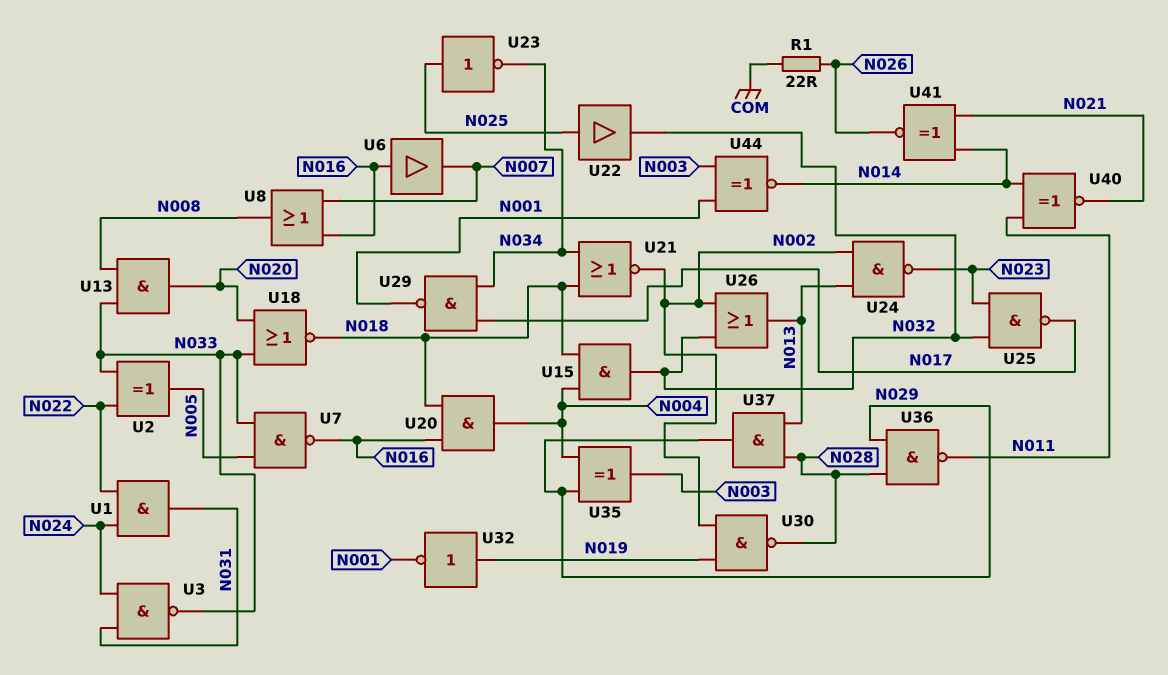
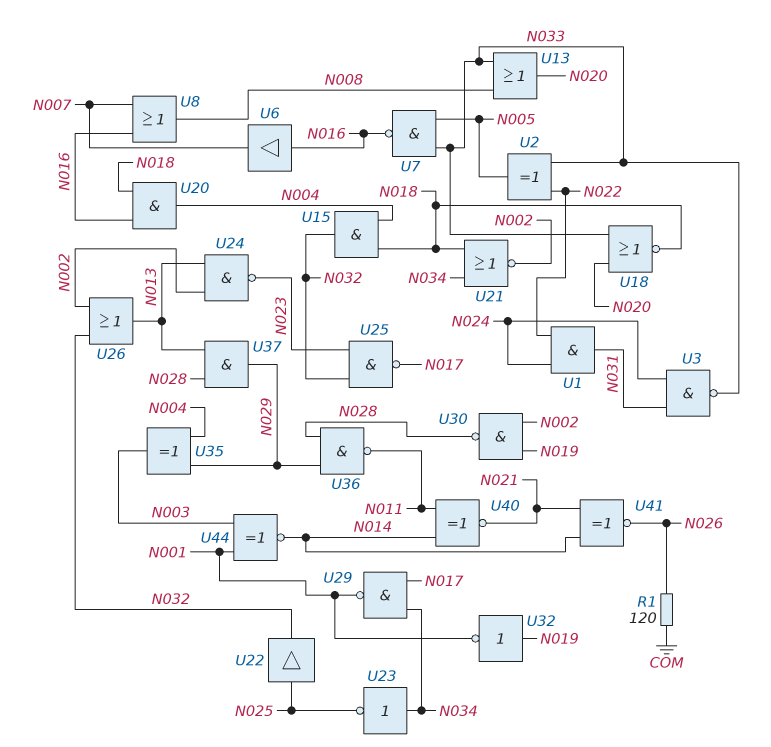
R1: 22 (COM, N026) -> 120 (COM, N026)
U13: AND (in N008, in N033, out N020) -> OR (in N008, in N033, out N020)
U23: NOT (in N025, out N034) -> NOT (in N034, out N025)

